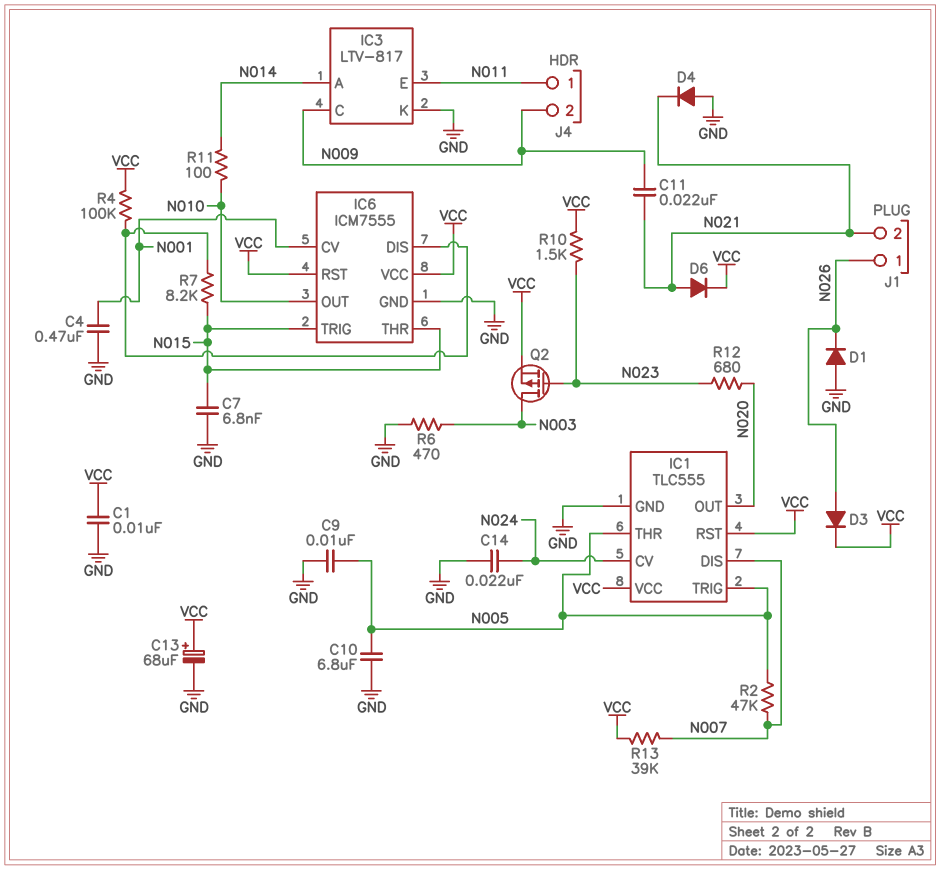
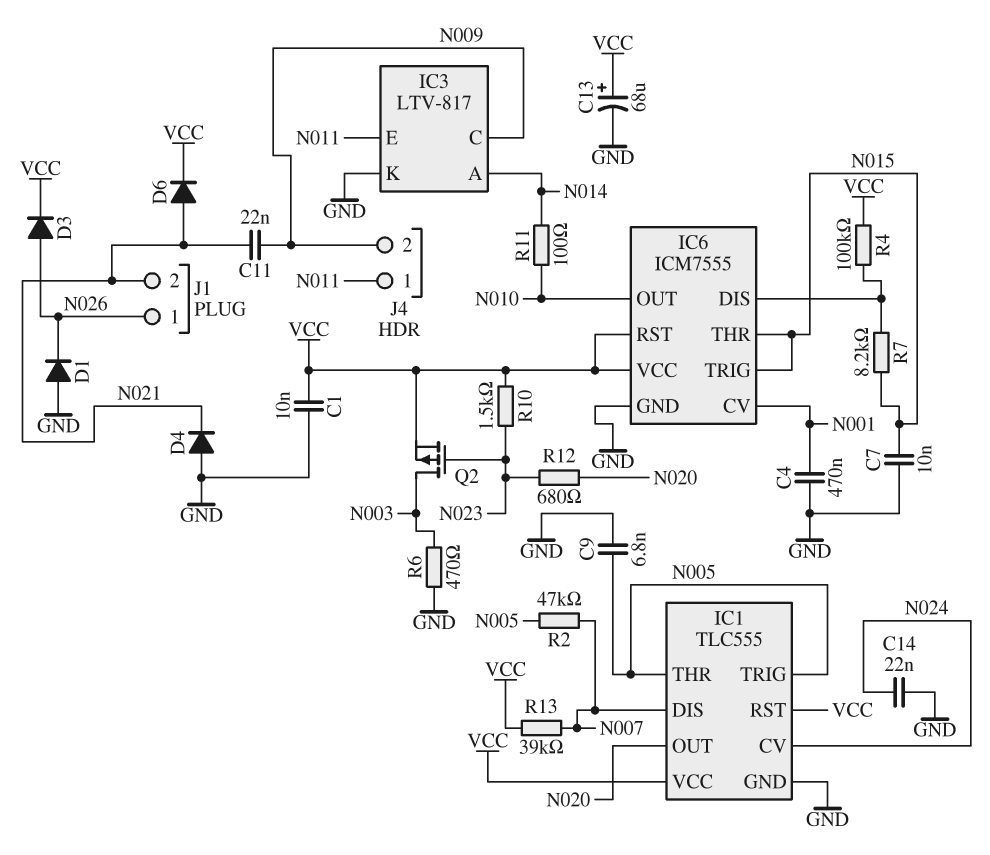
C7: 6.8nF (GND, N015) -> 10nF (GND, N015)
C9: 10nF (GND, N005) -> 6.8nF (GND, N005)
C10: 6.8uF (GND, N005) -> none

